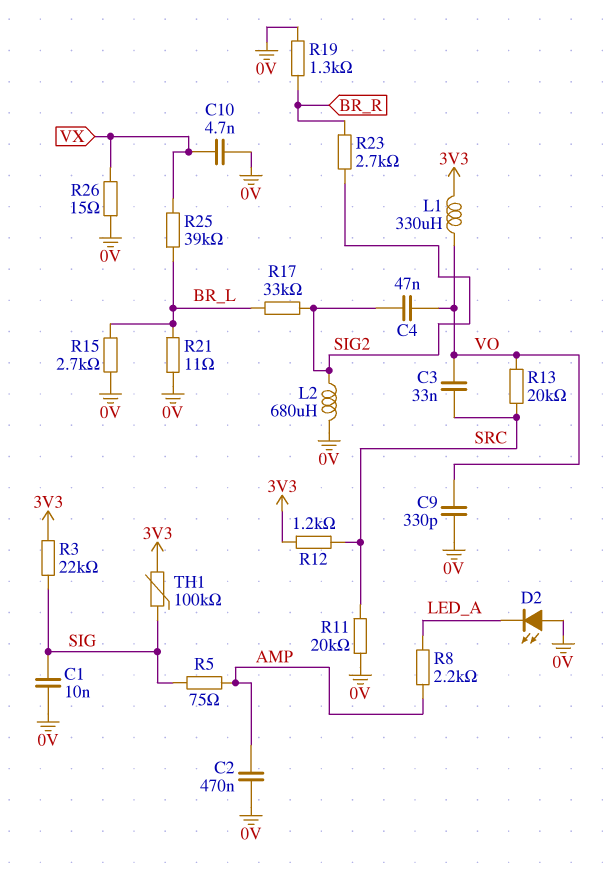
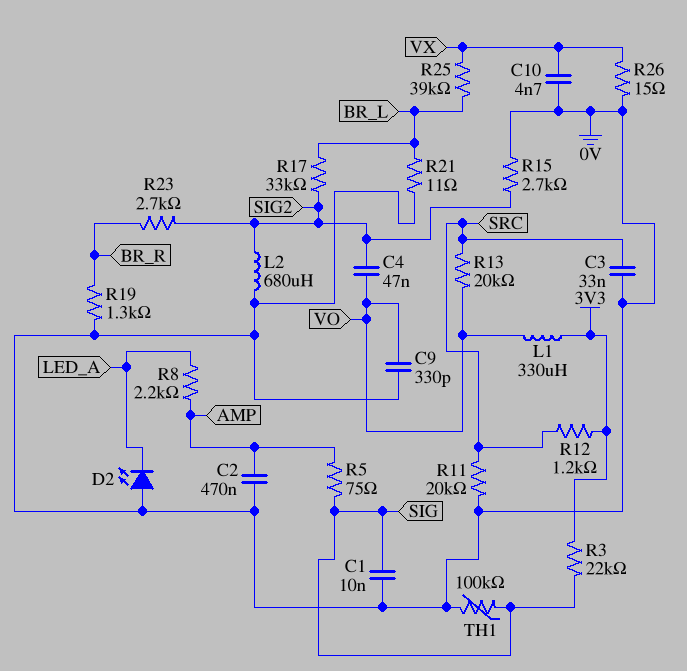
C3: 33nF (SRC, VO) -> 33nF (0V, SRC)
R15: 2.7k (0V, BR_L) -> 2.7k (0V, SIG2)
TH1: 100k (3V3, SIG) -> 100k (0V, SIG)

